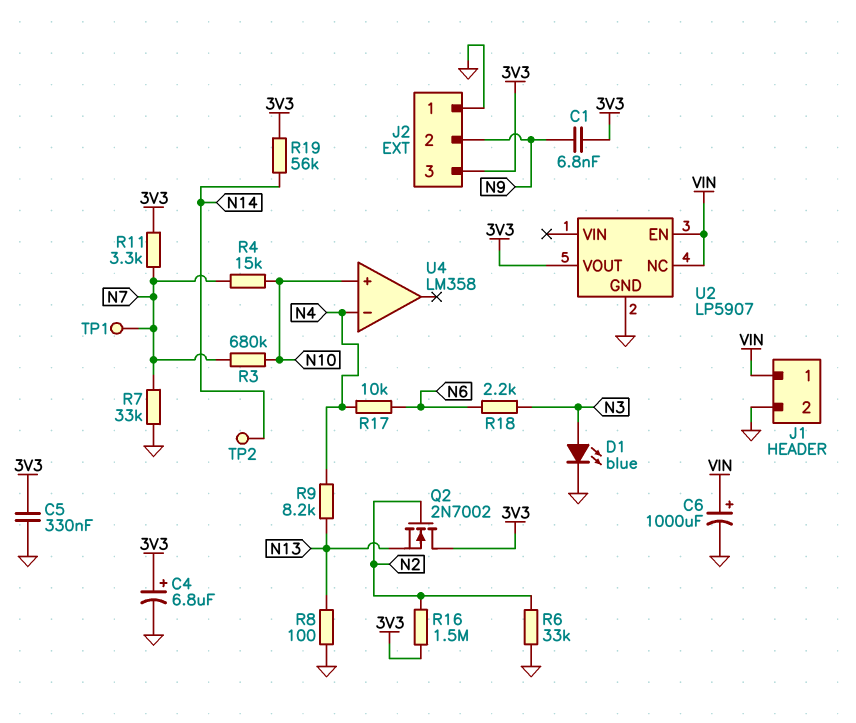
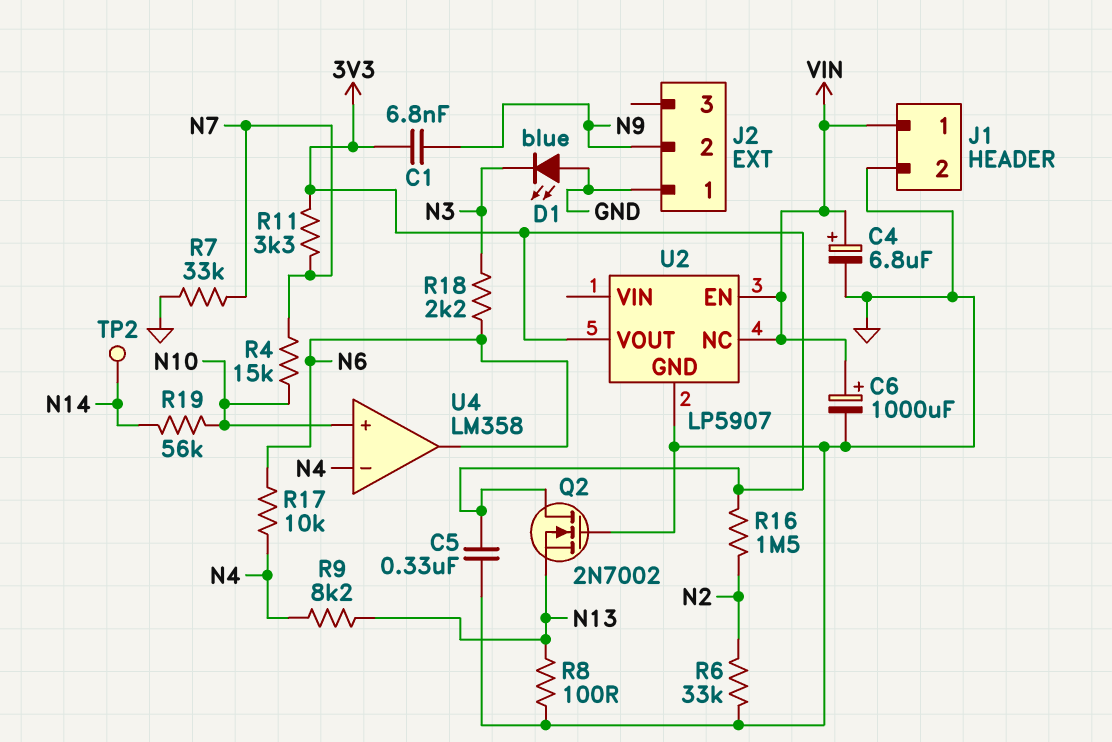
C4: 6.8uF (plus 3V3, minus GND) -> 6.8uF (plus VIN, minus GND)
D1: LED blue (A N3, K GND) -> LED blue (A GND, K N3)
J2 pin 3: 3V3 -> none
Q2: NMOS 2N7002 (G N2, D 3V3, S N13) -> NMOS 2N7002 (G GND, D 3V3, S N13)
R3: 680k (N7, N10) -> none
R19: 56k (3V3, N14) -> 56k (N10, N14)
TP1: test point (N7) -> none
U4 pin out: none -> N6

